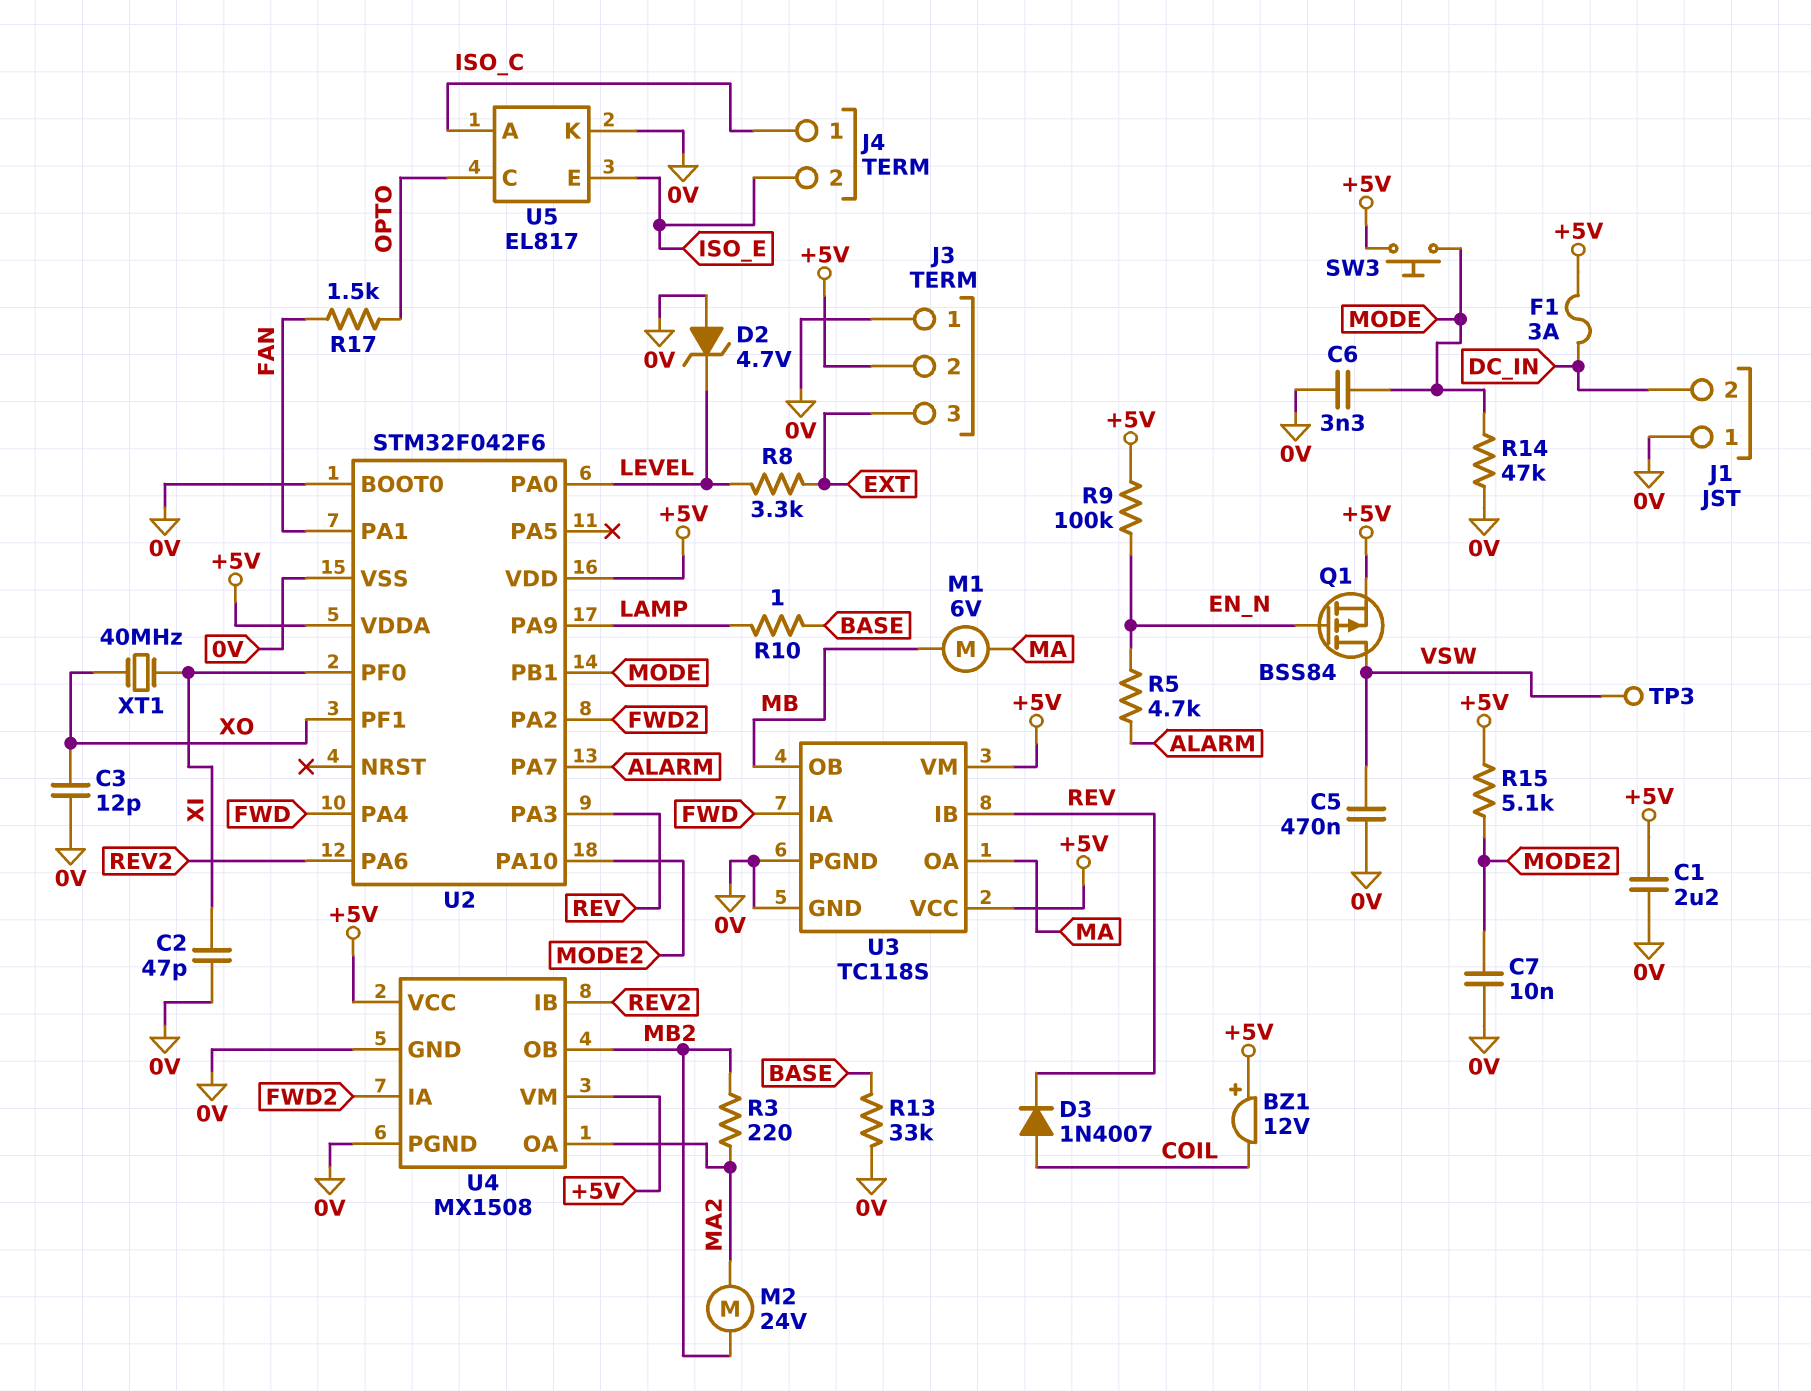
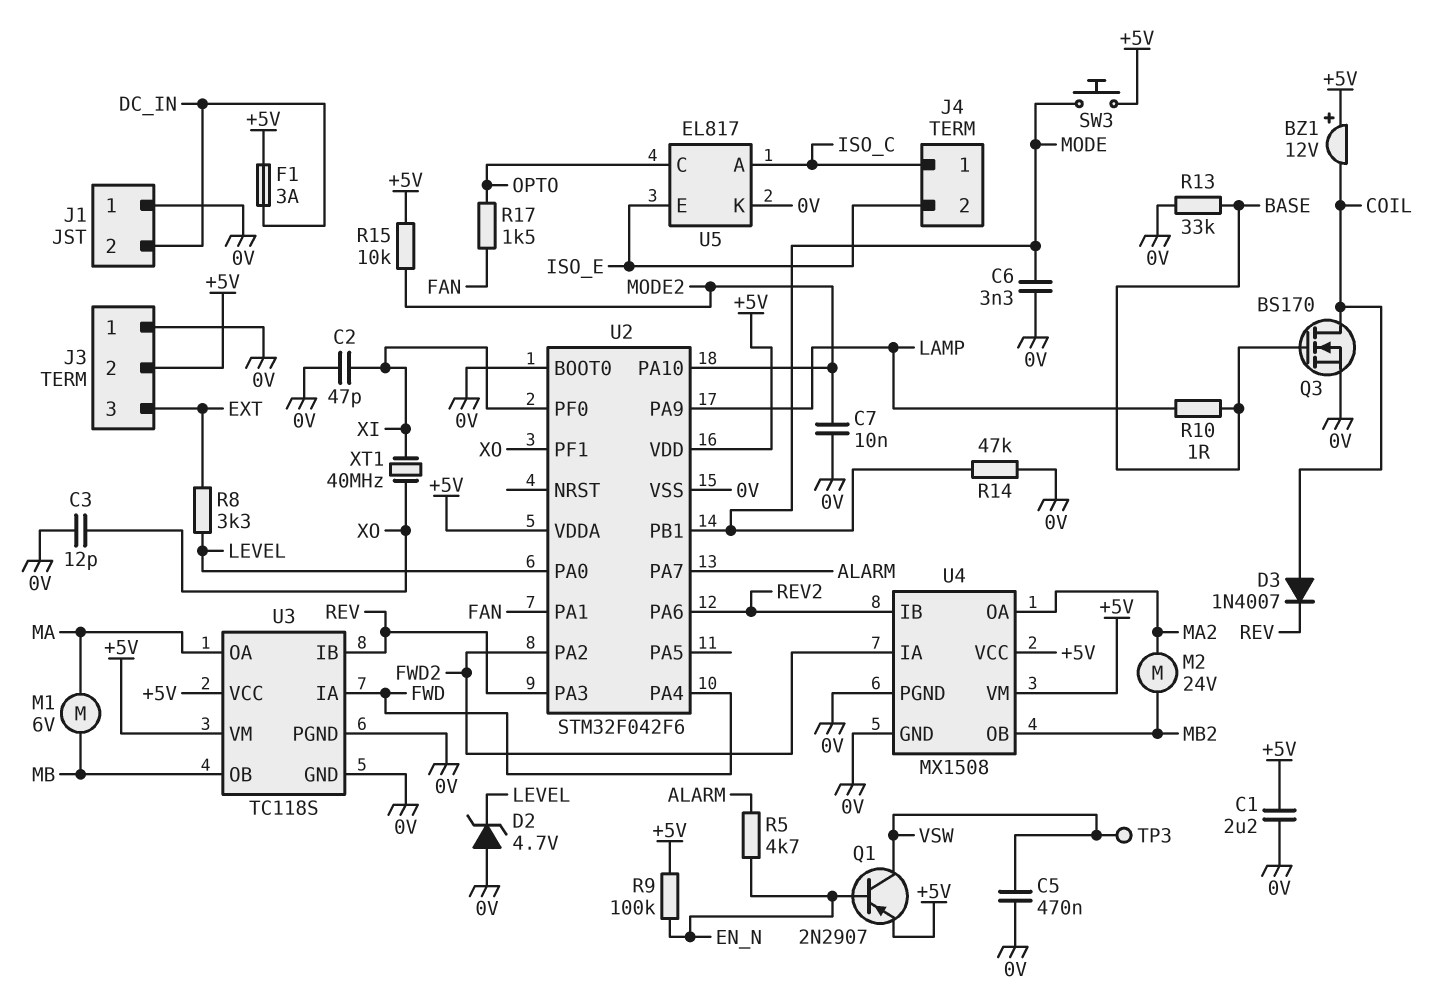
Q1: PMOS BSS84 (G EN_N, D VSW, S +5V) -> PNP 2N2907 (B EN_N, C VSW, E +5V)
Q3: none -> NMOS BS170 (G BASE, D COIL, S 0V)
R3: 220 (MA2, MB2) -> none
R15: 5.1k (+5V, MODE2) -> 10k (+5V, MODE2)

